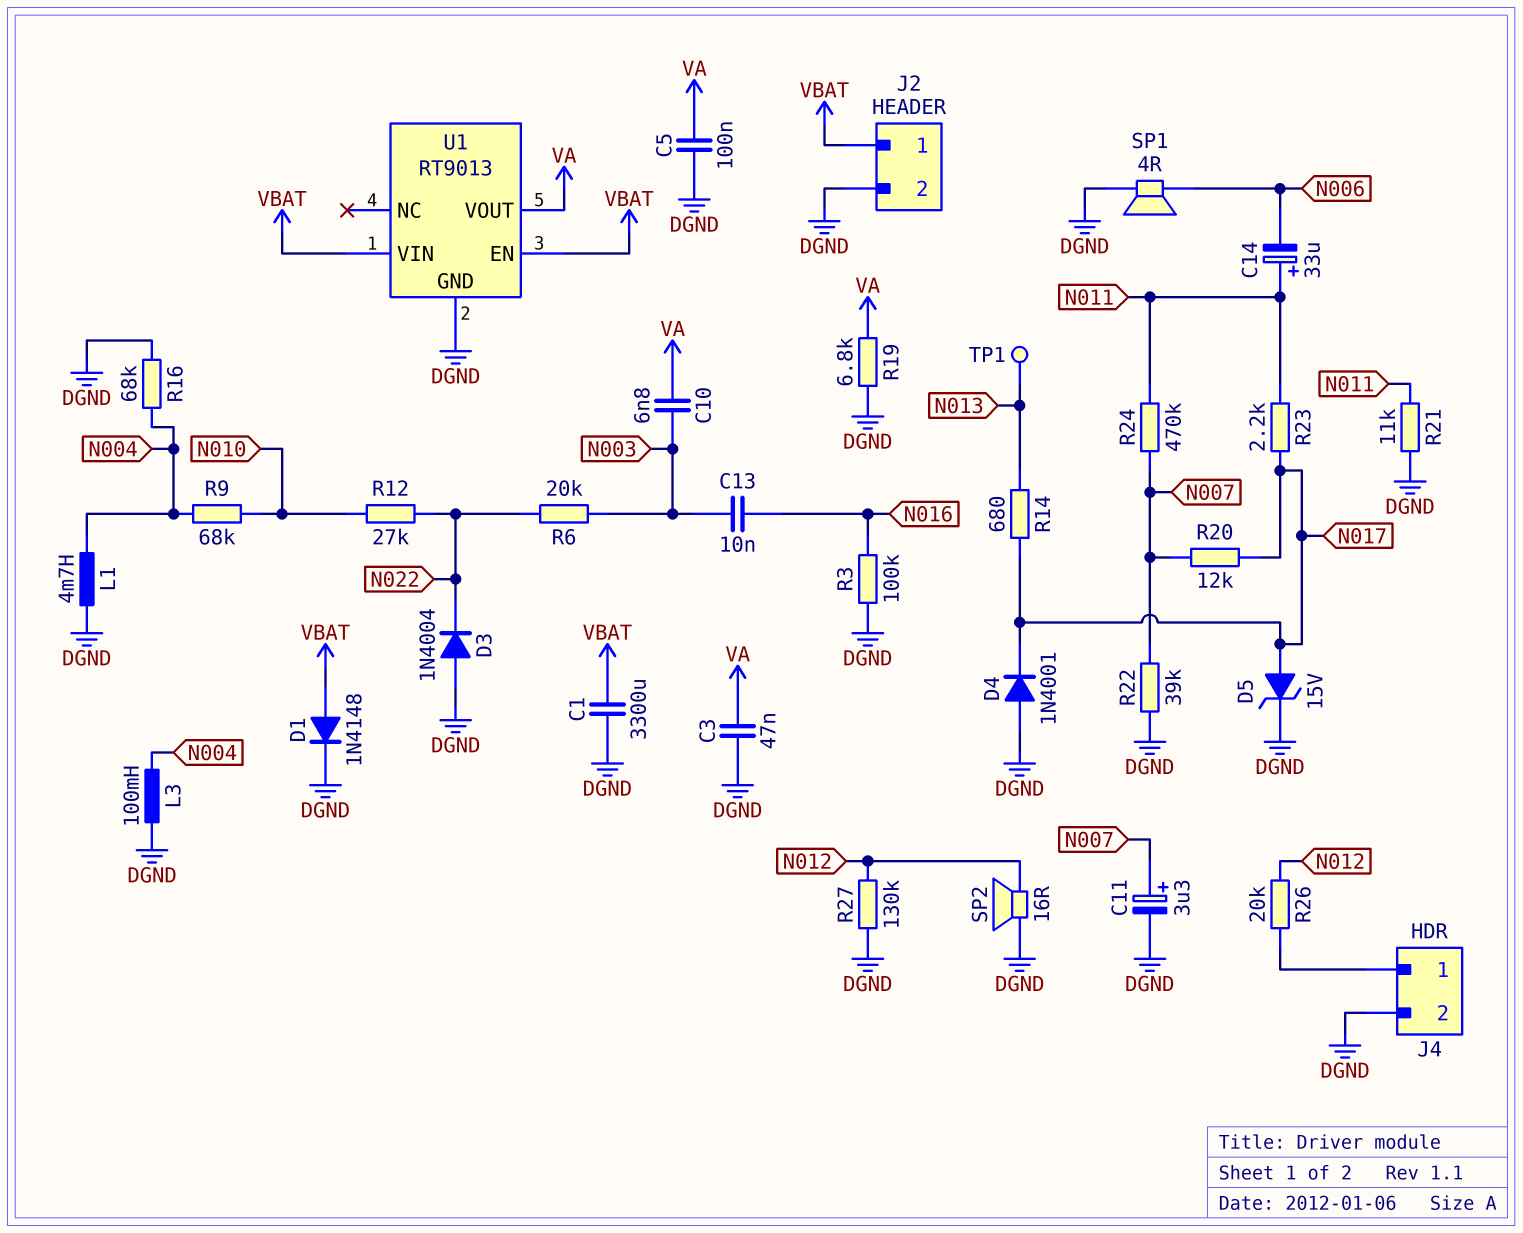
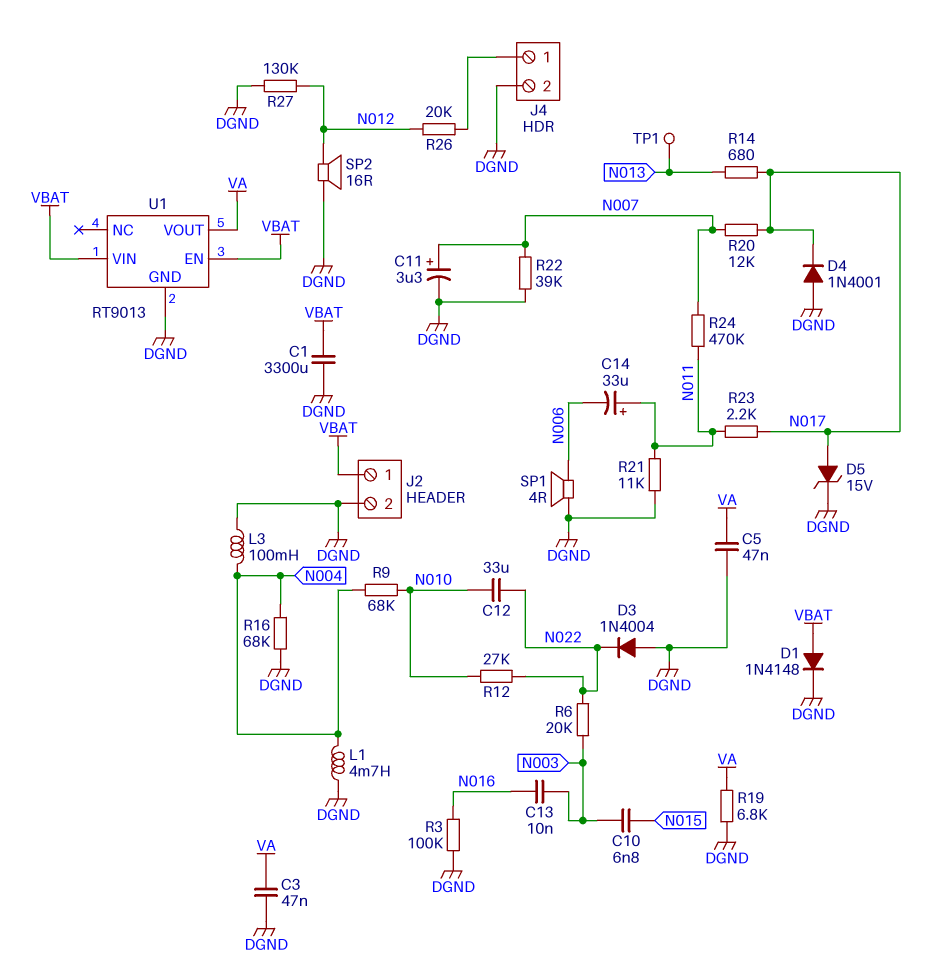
C5: 100nF (DGND, VA) -> 47nF (DGND, VA)
C10: 6.8nF (N003, VA) -> 6.8nF (N003, N015)
C12: none -> 33uF (N010, N022)

